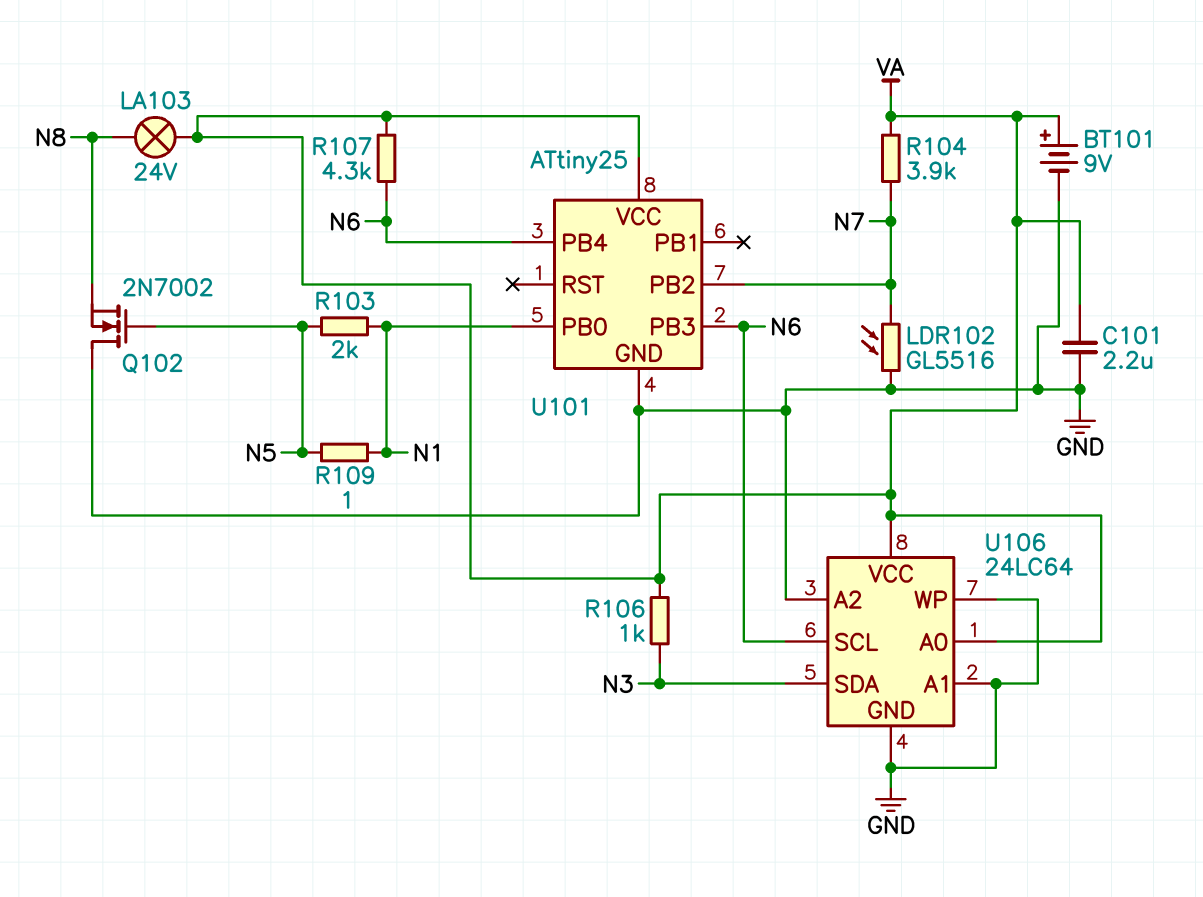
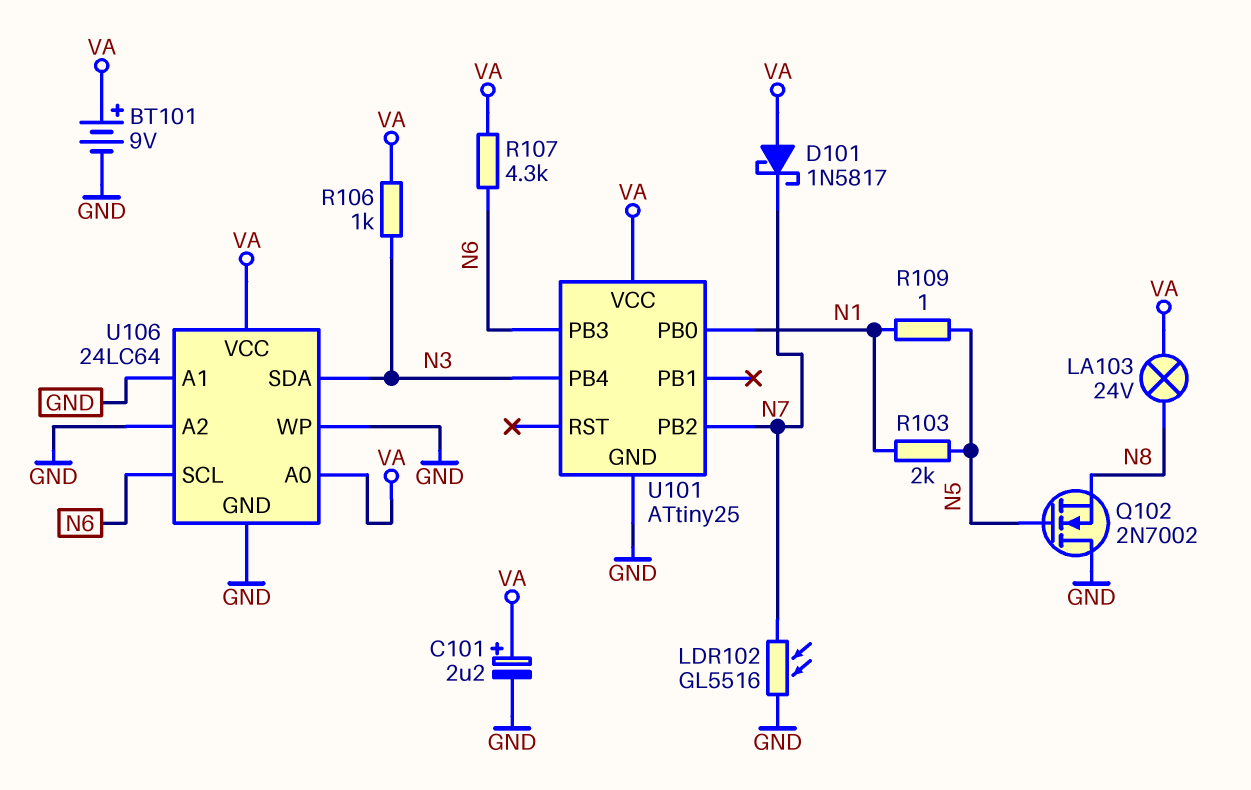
C101: 2.2uF (GND, VA) -> 2.2uF (plus VA, minus GND)
D101: none -> schottky 1N5817 (A VA, K N7)
R104: 3.9k (N7, VA) -> none
U101 pin PB4: N6 -> N3

